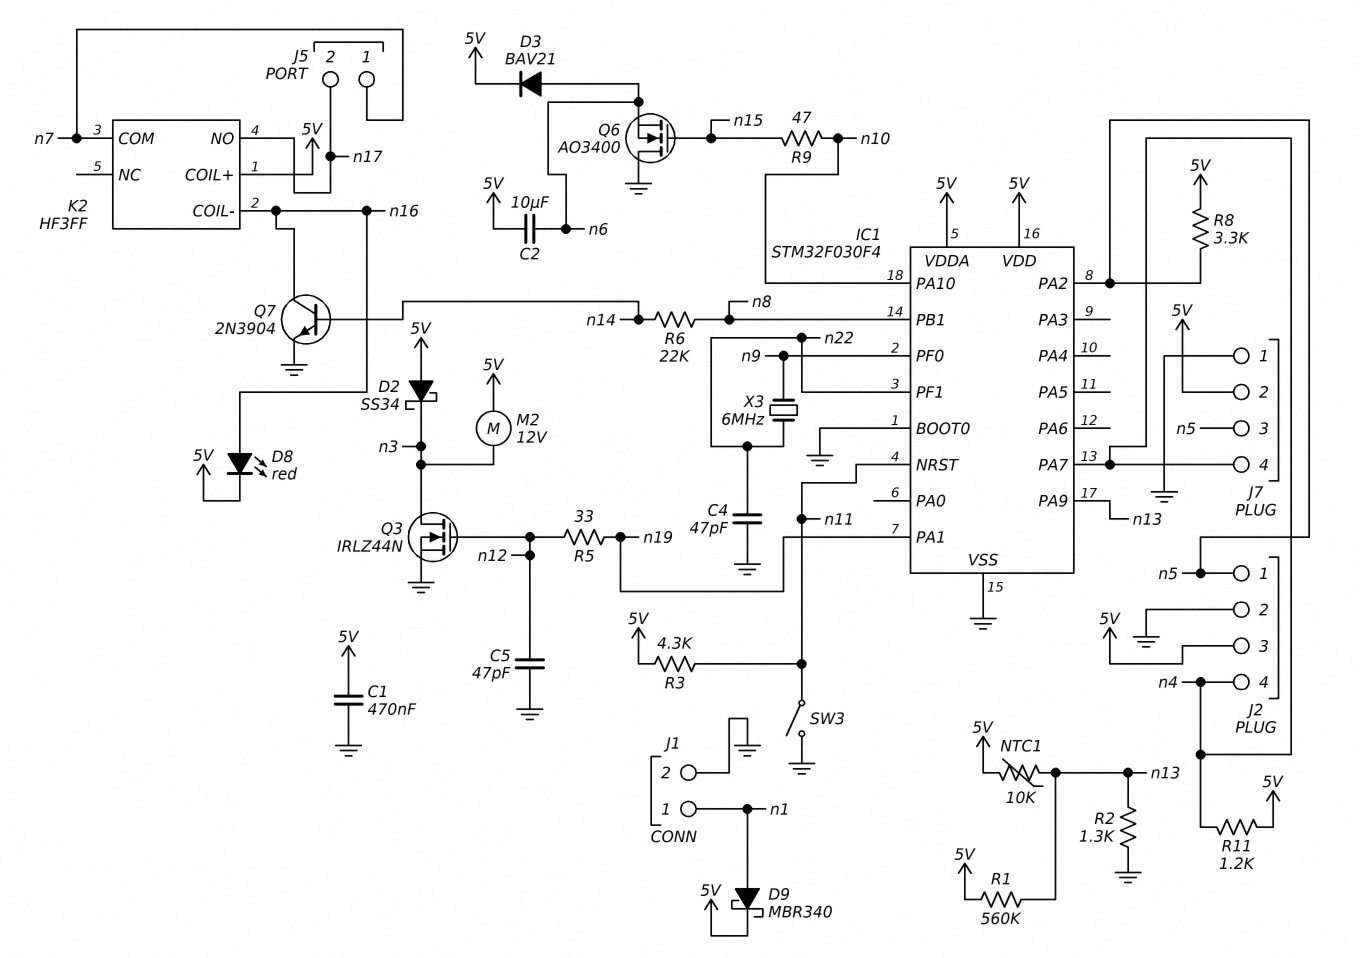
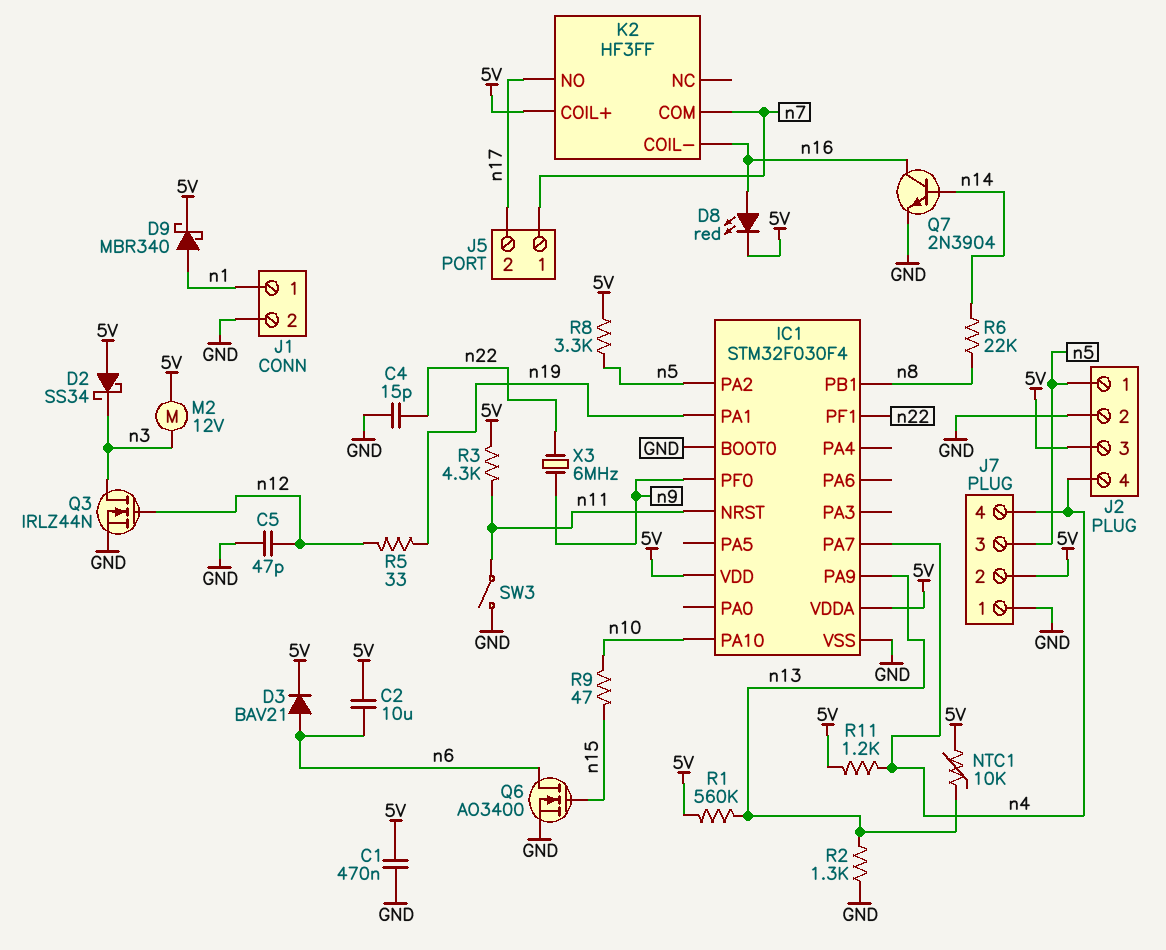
C4: 47pF (GND, n22) -> 15pF (GND, n22)
Q6: NMOS AO3400 (G n15, D GND, S n6) -> NMOS AO3400 (G n15, D n6, S GND)

